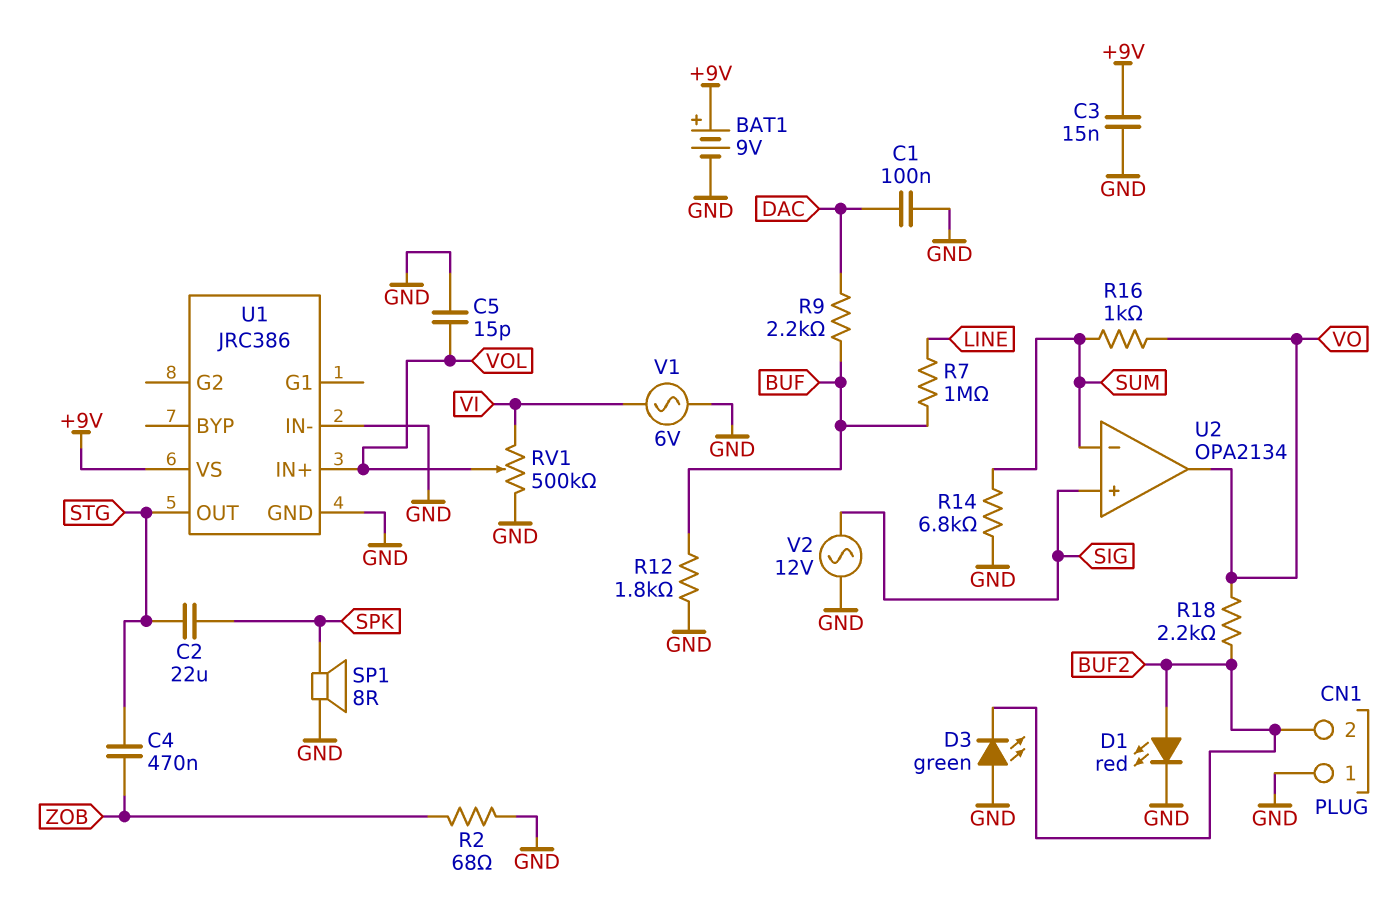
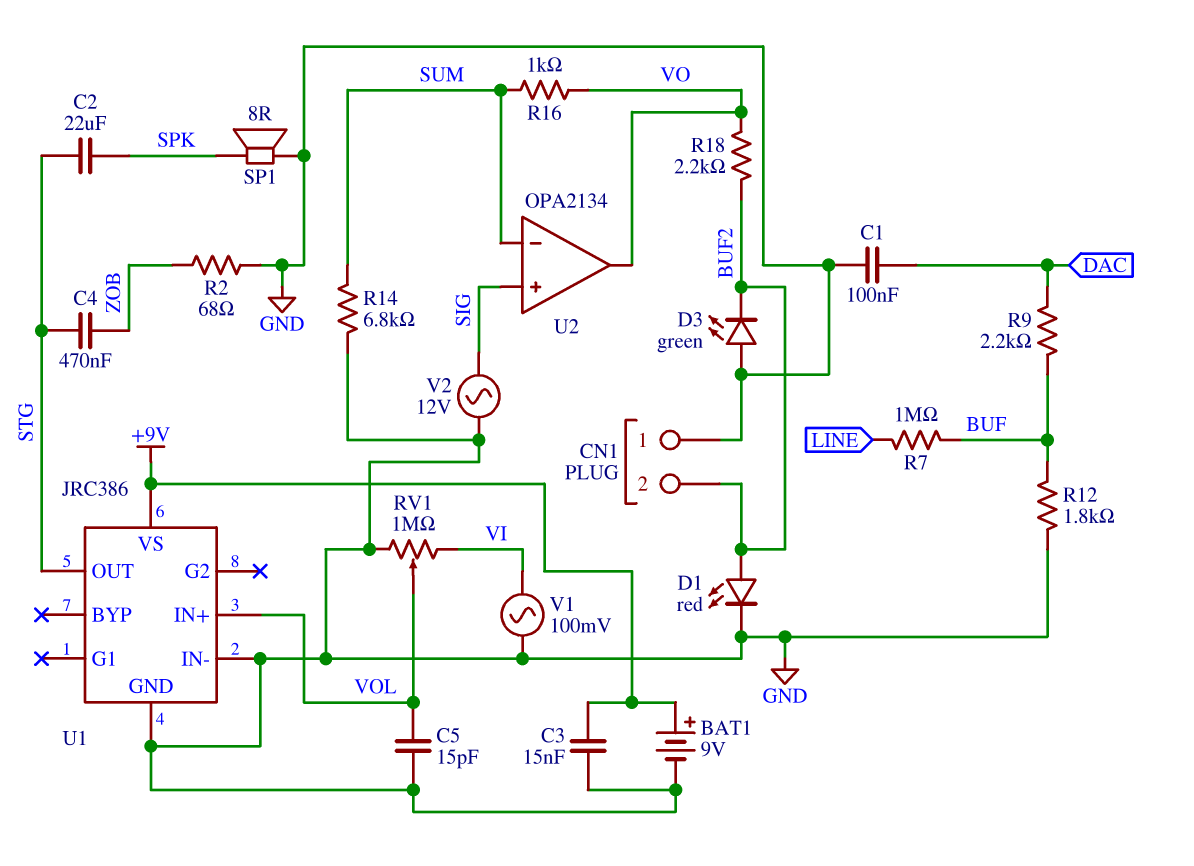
RV1: 500k (GND, VI, wiper VOL) -> 1M (GND, VI, wiper VOL)
V1: AC 6V (GND, VI) -> AC 100mV (GND, VI)

